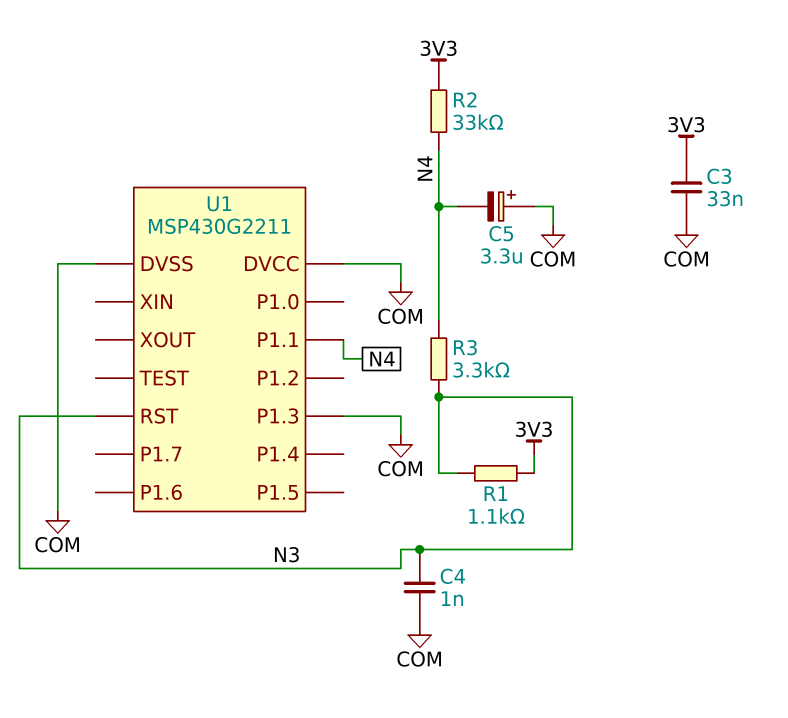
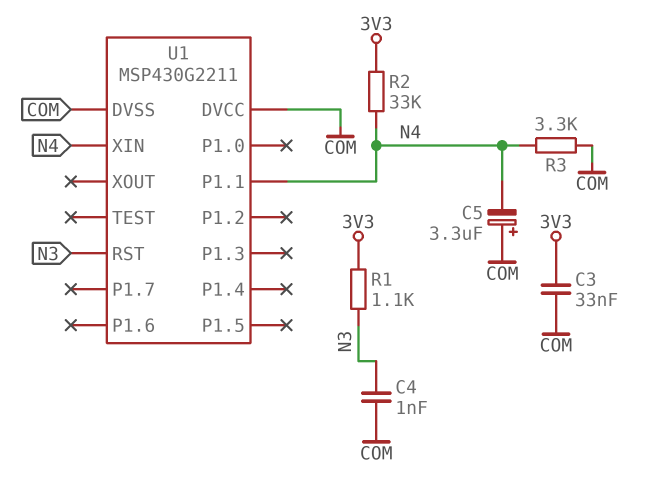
R3: 3.3k (N3, N4) -> 3.3k (COM, N4)
U1 pin P1.3: COM -> none
U1 pin XIN: none -> N4

